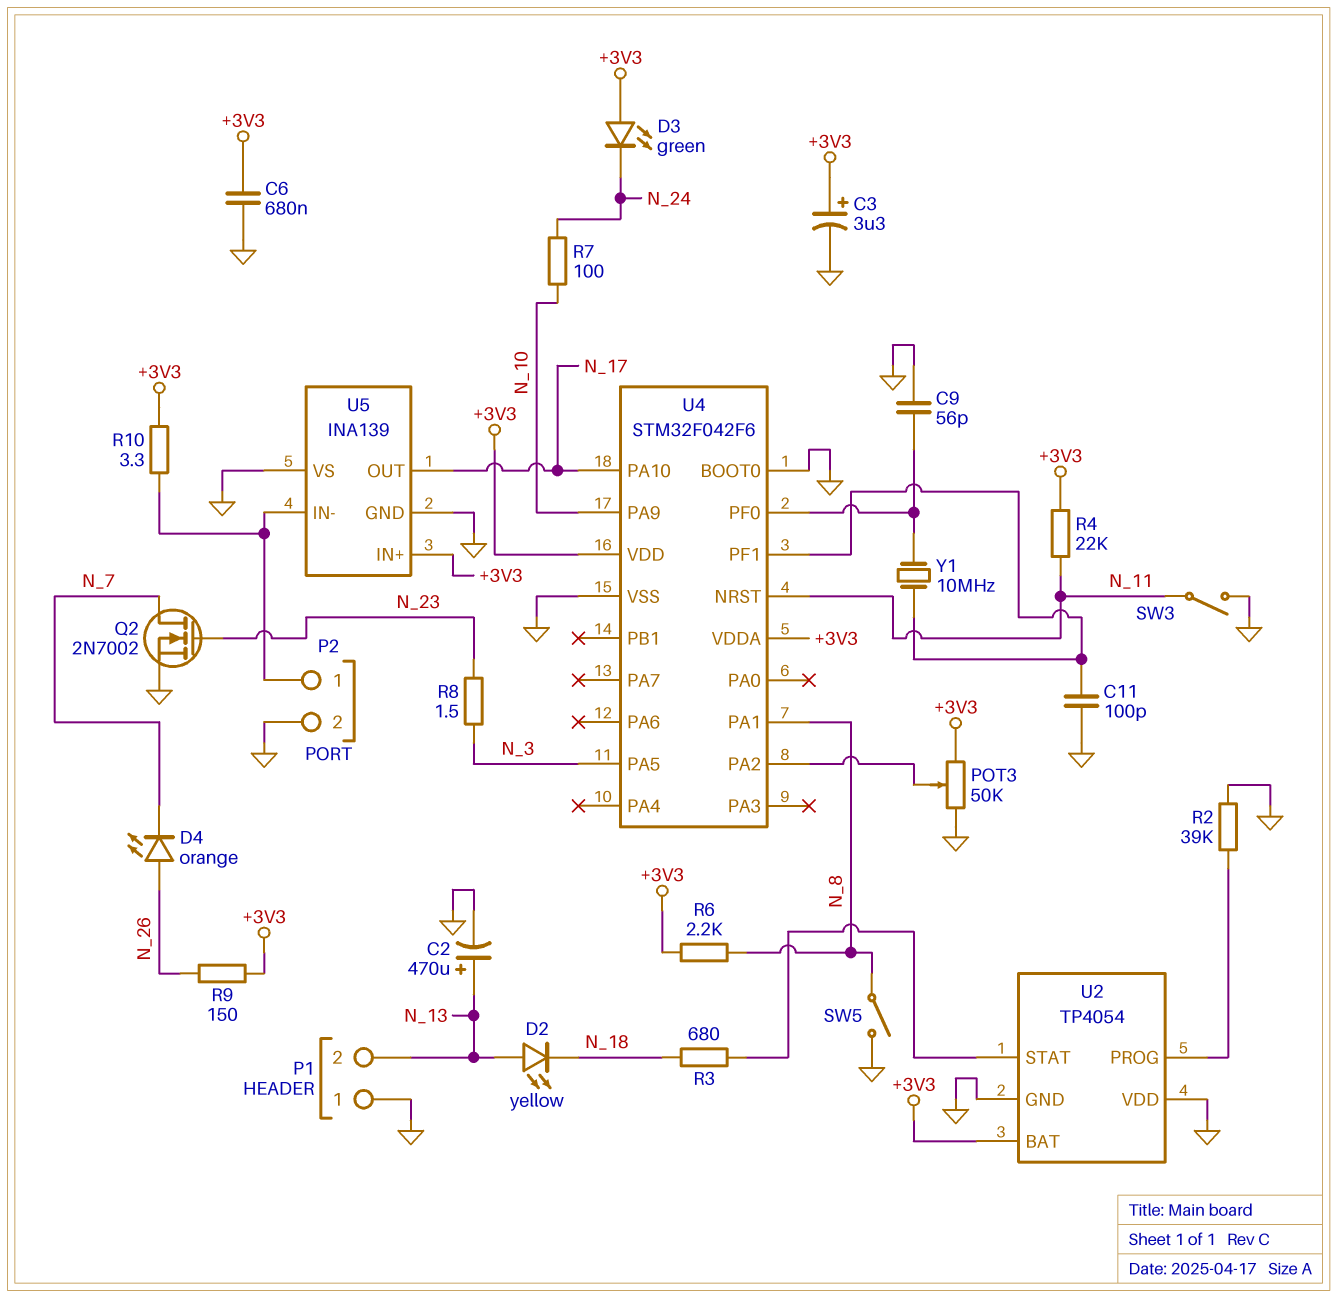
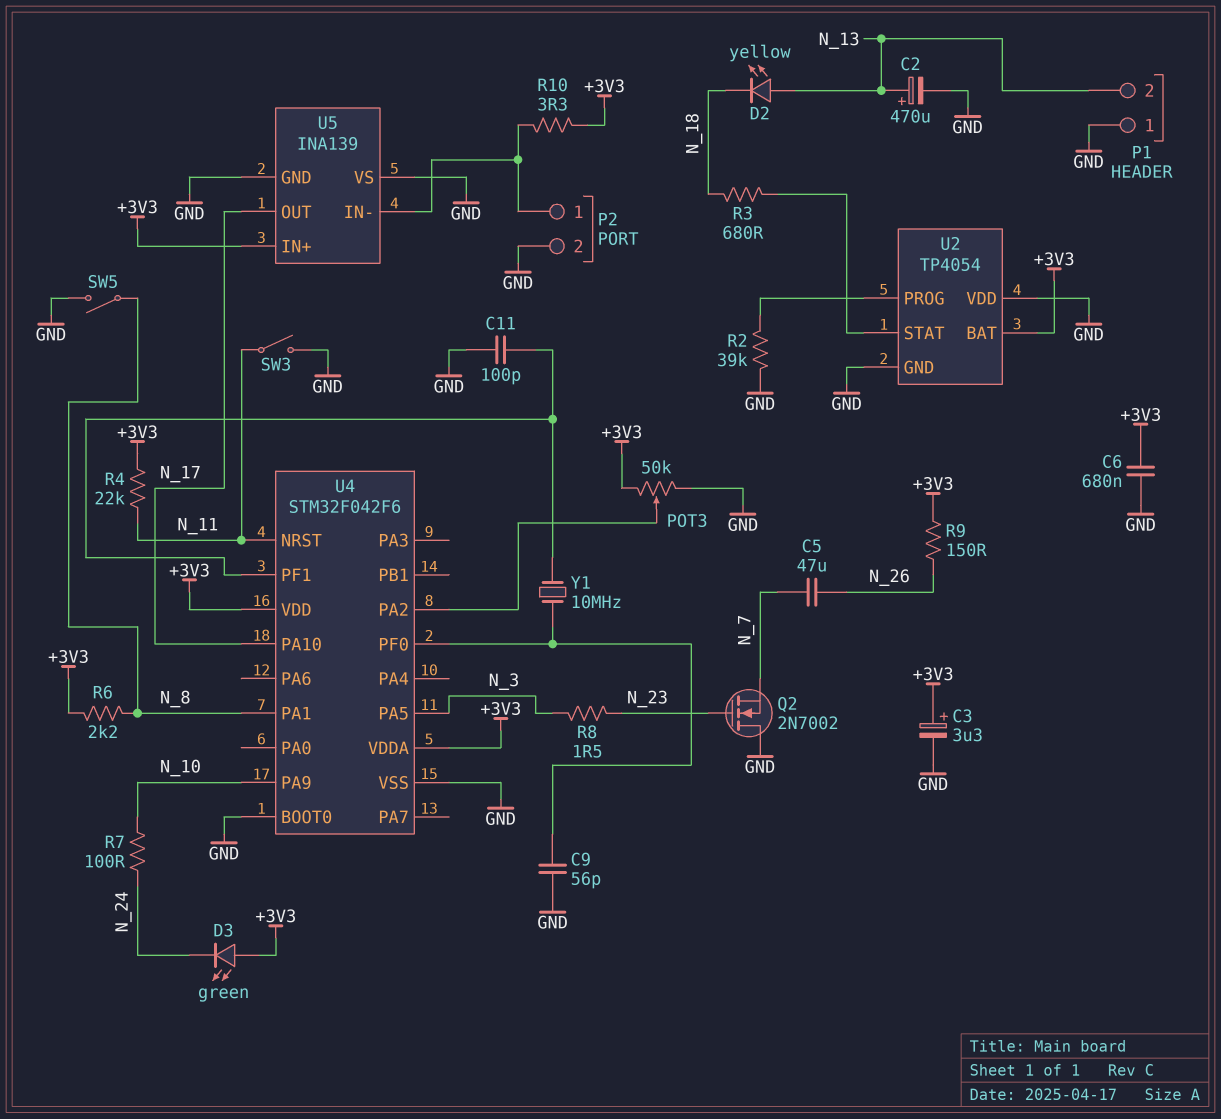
C5: none -> 47uF (N_7, N_26)
D4: LED orange (A N_26, K N_7) -> none
Q2: NMOS 2N7002 (G N_23, D N_7, S GND) -> NMOS 2N7002 (G N_23, D GND, S N_7)

